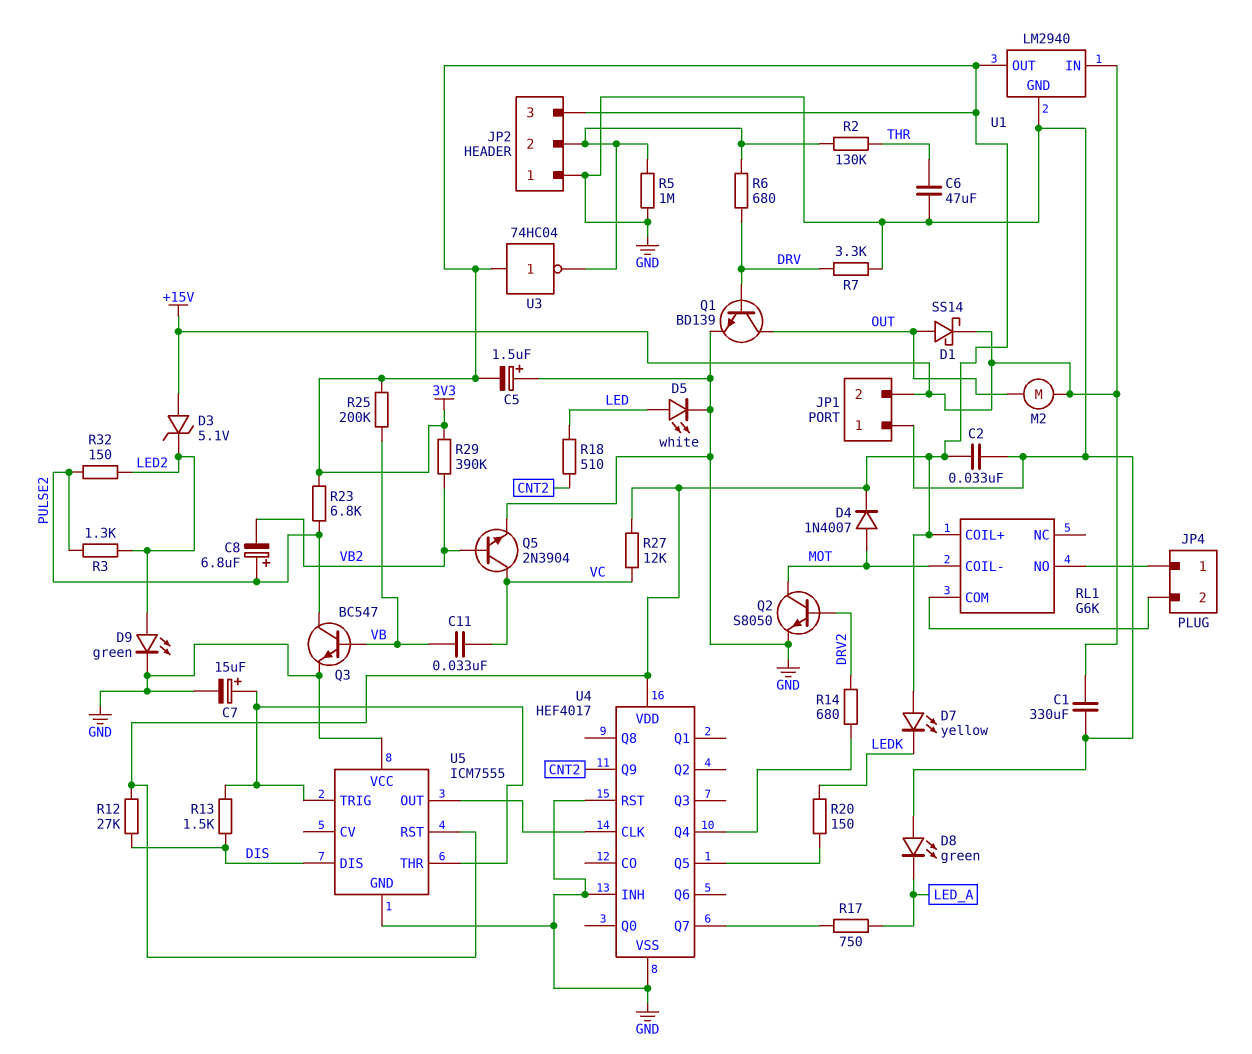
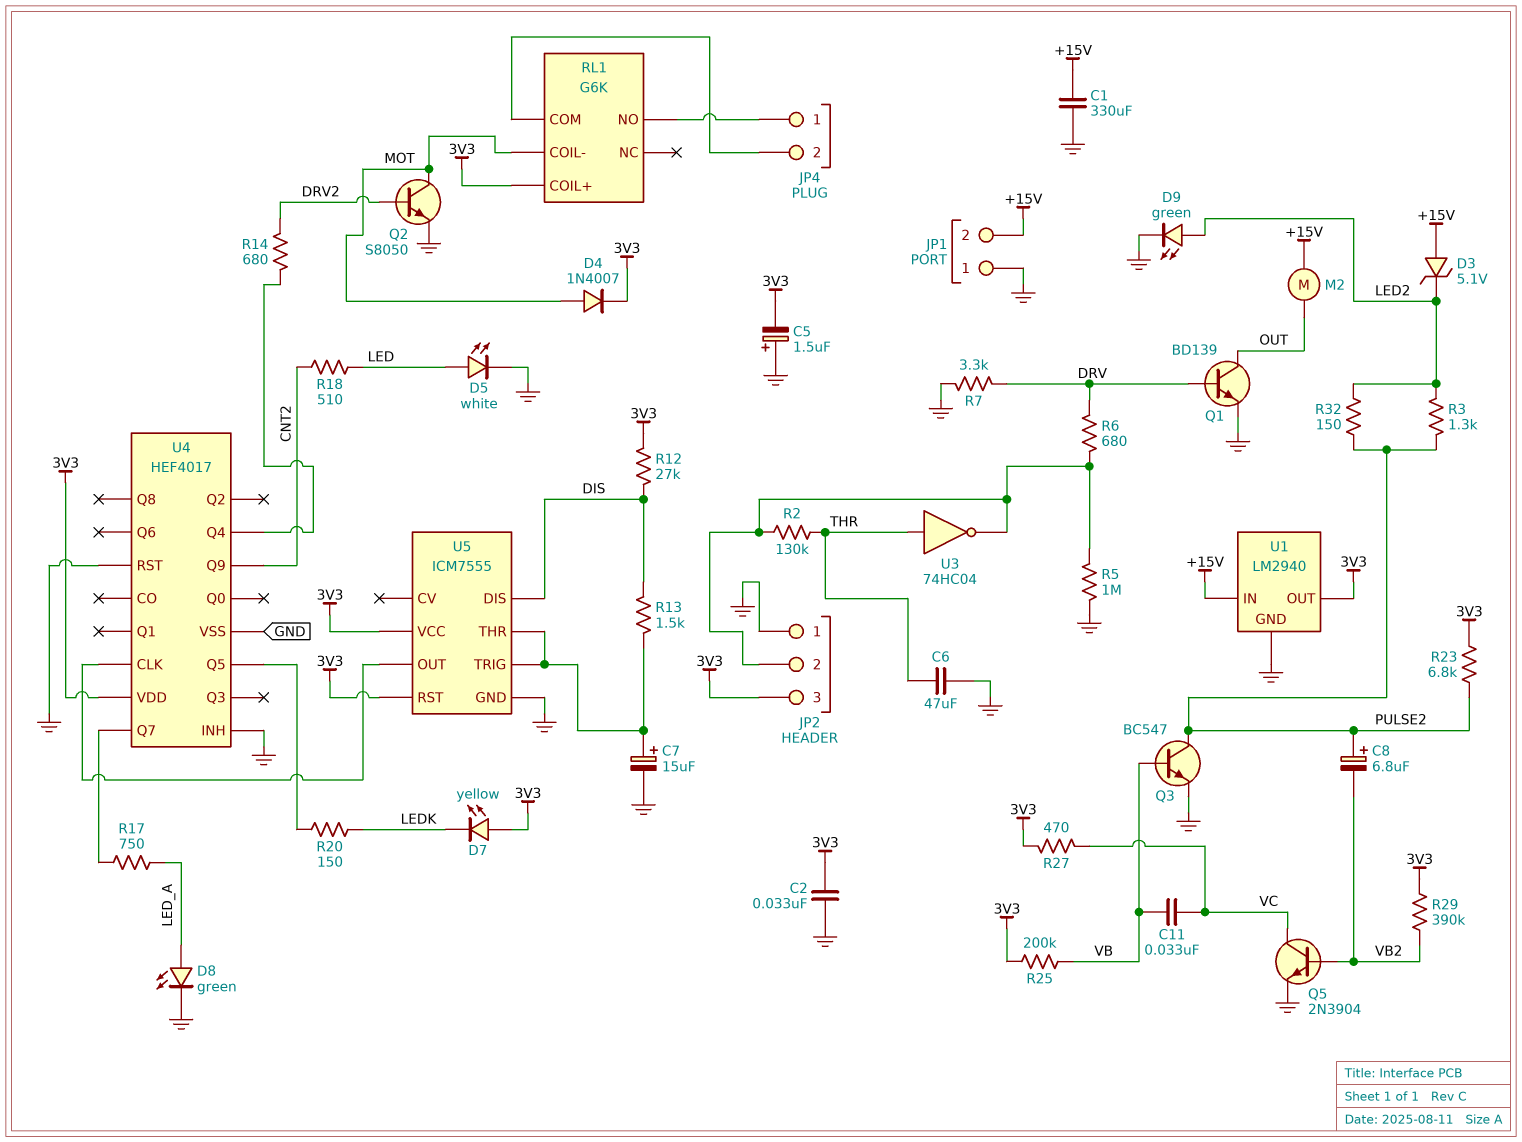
D1: schottky SS14 (A OUT, K +15V) -> none
D8: LED green (A GND, K LED_A) -> LED green (A LED_A, K GND)
R27: 12k (3V3, VC) -> 470 (3V3, VC)
U3: NOT 74HC04 (in 3V3, out JP2/2) -> NOT 74HC04 (in THR, out JP2/2)
U5 pin VCC: GND -> 3V3

